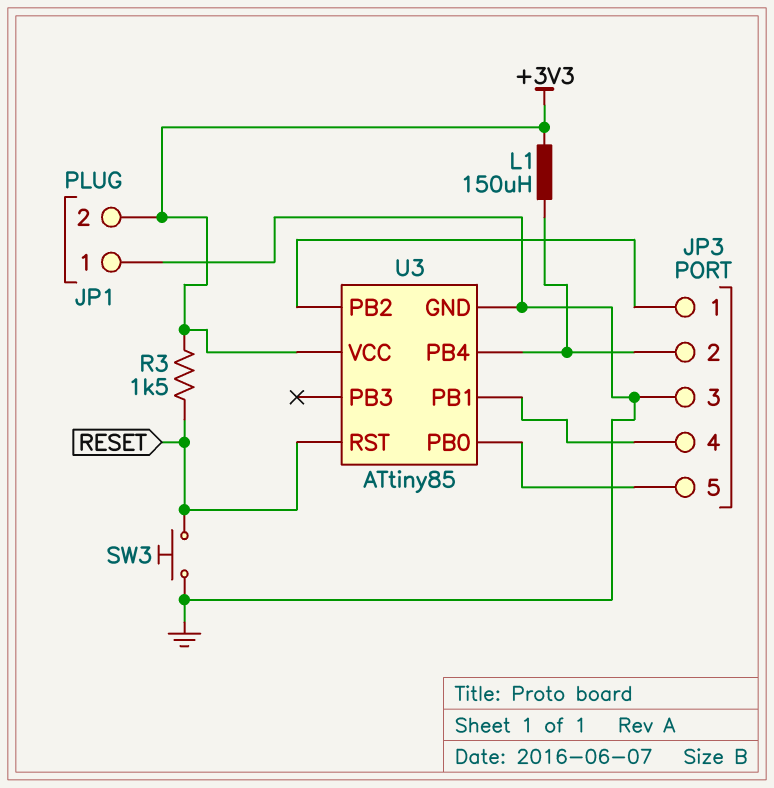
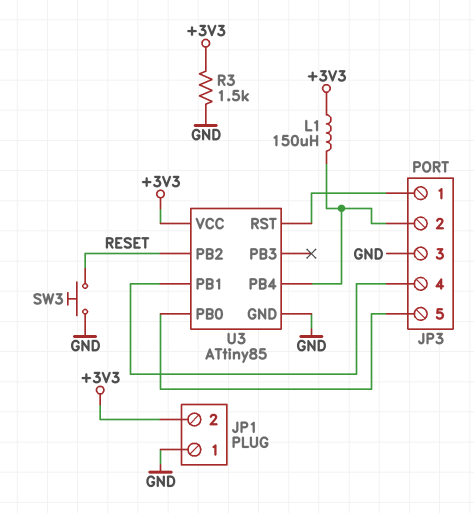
R3: 1.5k (+3V3, RESET) -> 1.5k (+3V3, GND)
U3 pin PB2: JP3/1 -> RESET
U3 pin RST: RESET -> JP3/1

